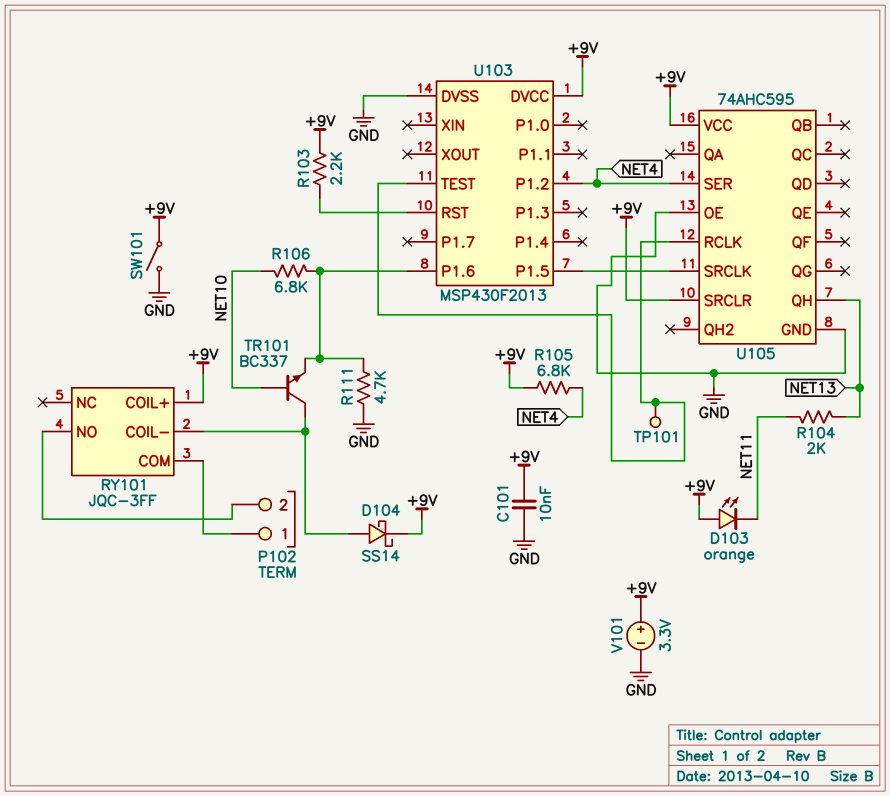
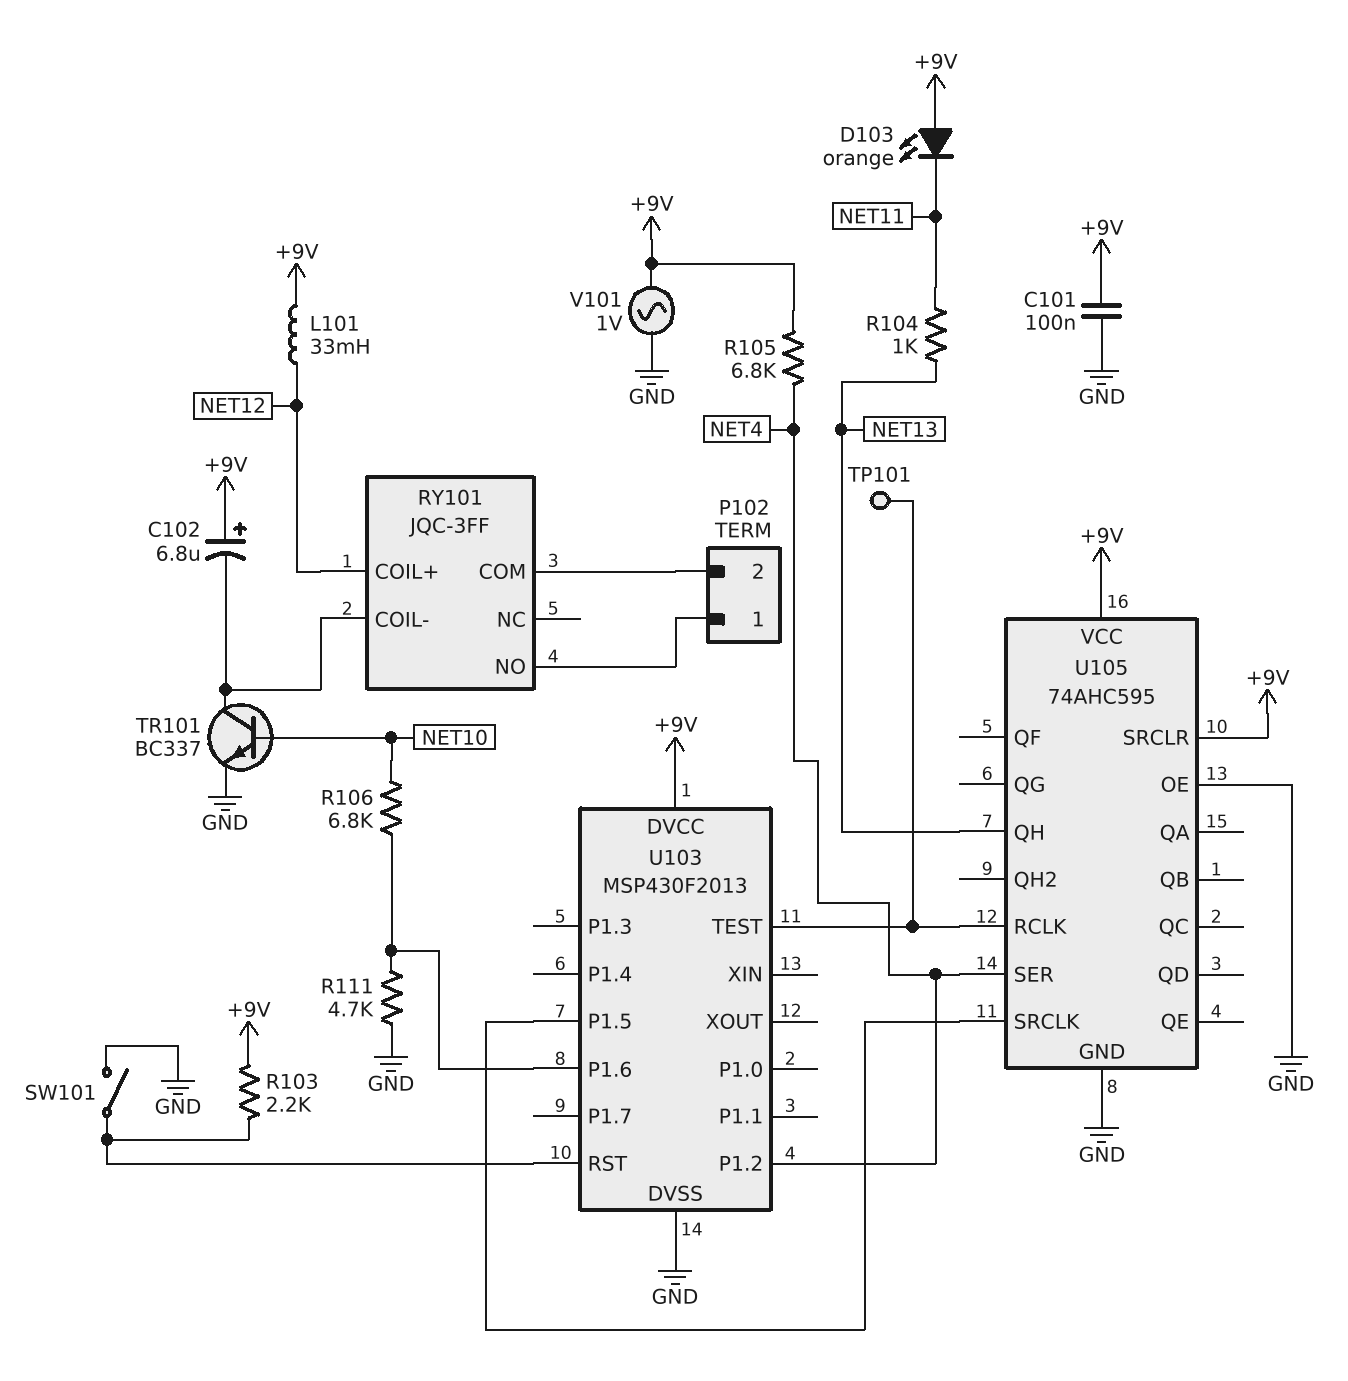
C101: 10nF (+9V, GND) -> 100nF (+9V, GND)
C102: none -> 6.8uF (plus +9V, minus RY101/COIL-)
D104: schottky SS14 (A RY101/COIL-, K +9V) -> none
L101: none -> 33mH (+9V, NET12)
R104: 2k (NET11, NET13) -> 1k (NET11, NET13)
RY101 pin COIL+: +9V -> NET12
RY101 pin COM: P102/1 -> P102/2
RY101 pin NO: P102/2 -> P102/1
SW101: switch (+9V, GND) -> switch (GND, U103/RST)
TR101: NPN BC337 (B NET10, C RY101/COIL-, E U103/P1.6) -> NPN BC337 (B NET10, C RY101/COIL-, E GND)
V101: 3.3V (plus +9V, minus GND) -> AC 1V (+9V, GND)

